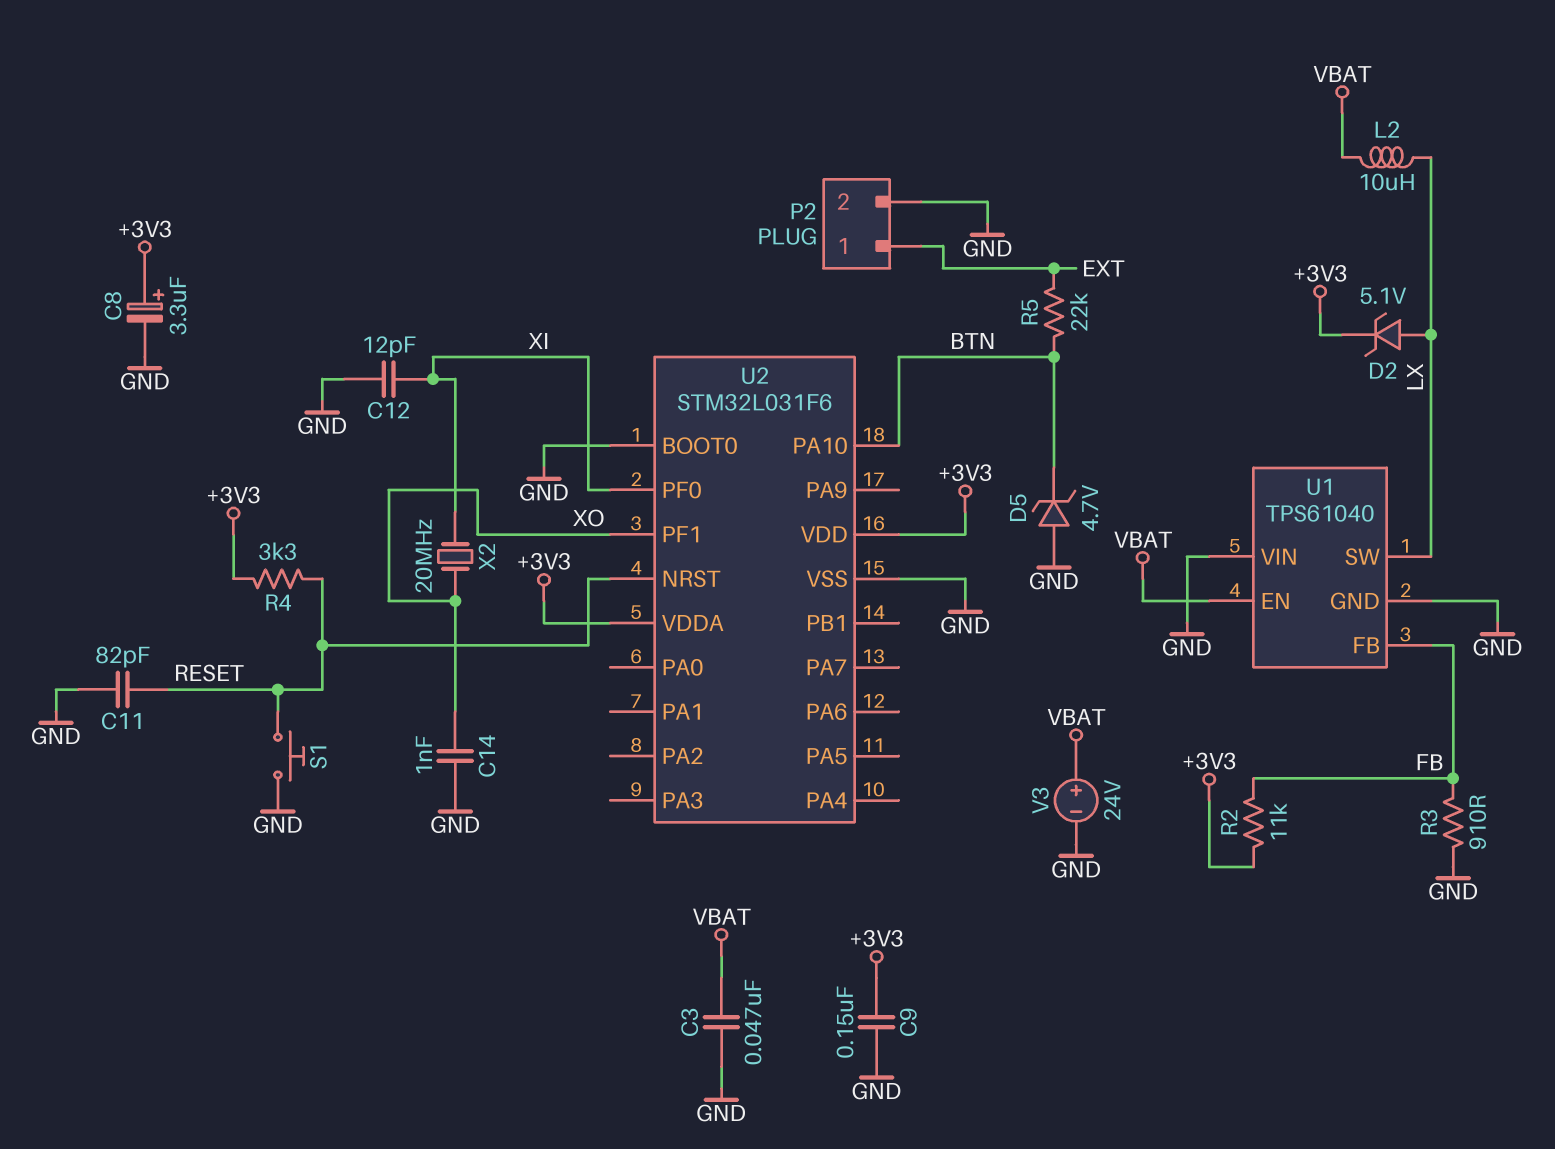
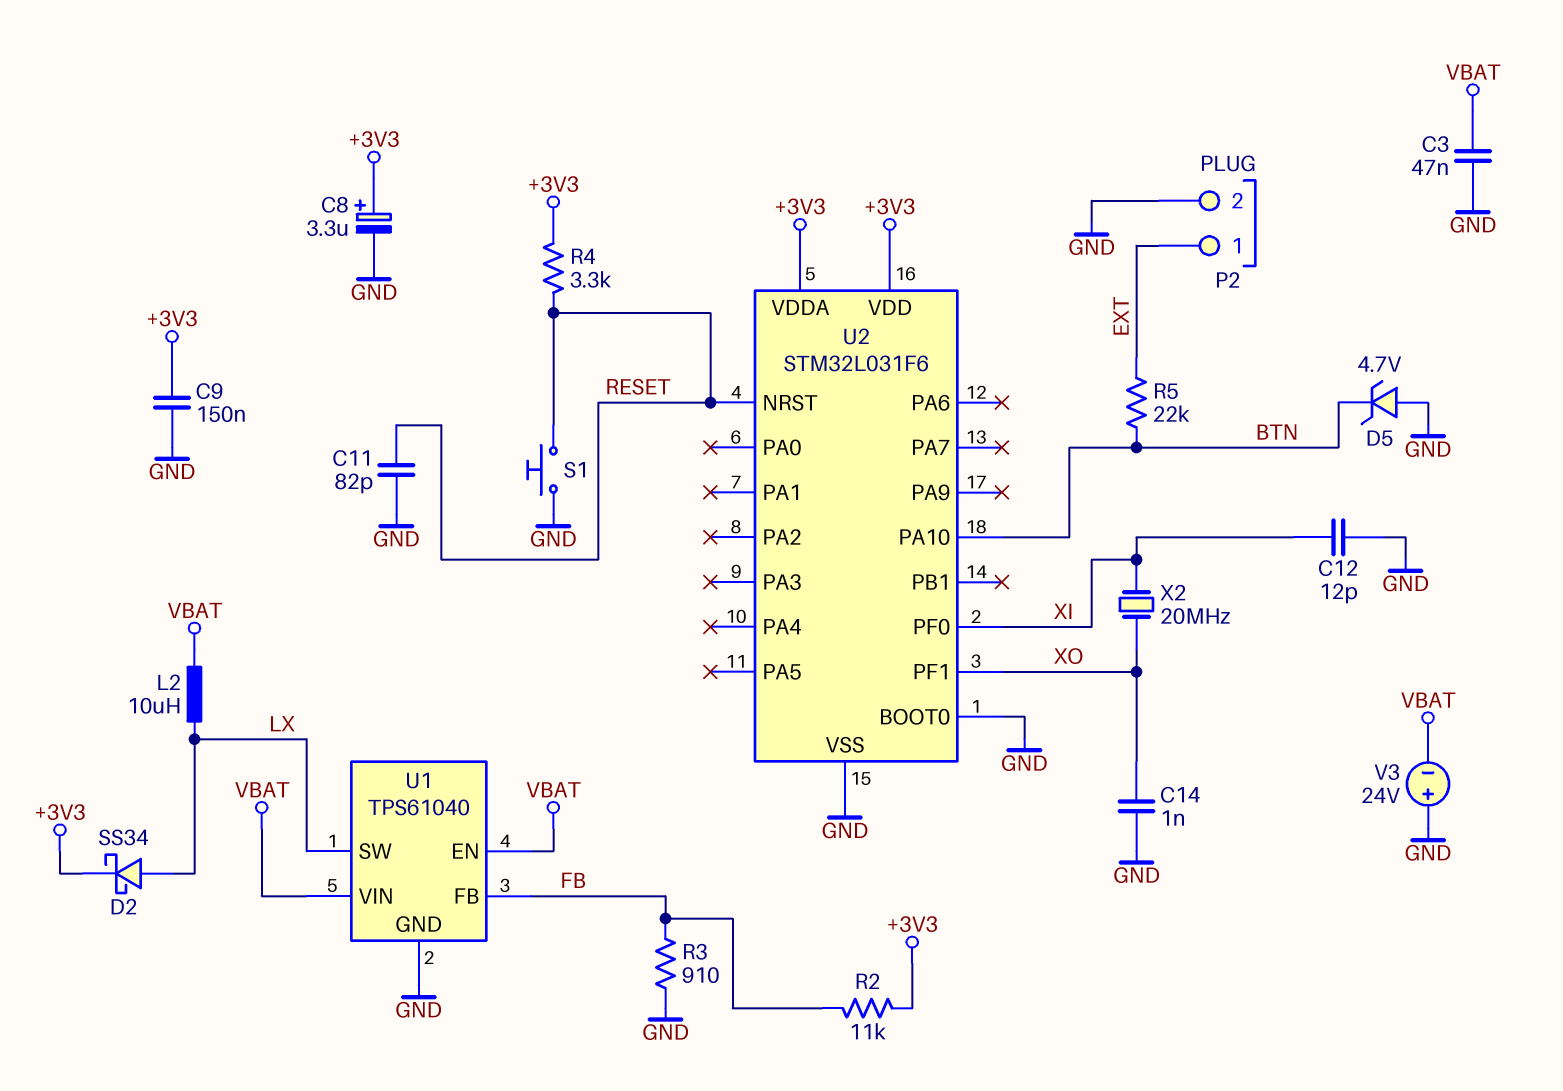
D2: zener 5.1V (A LX, K +3V3) -> schottky SS34 (A LX, K +3V3)
U1 pin VIN: GND -> VBAT
V3: 24V (plus VBAT, minus GND) -> 24V (plus GND, minus VBAT)

